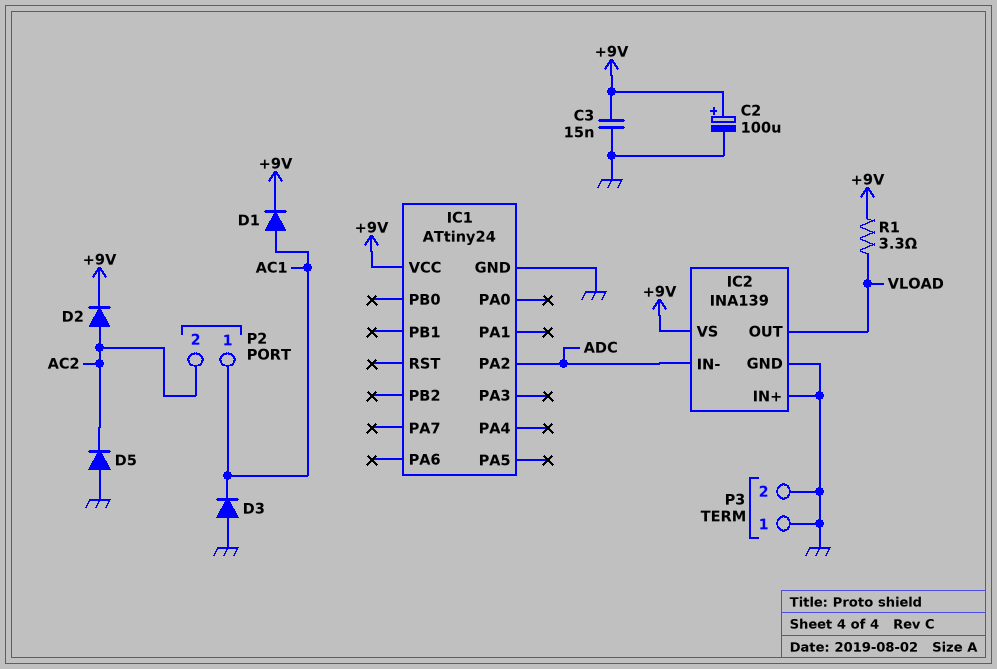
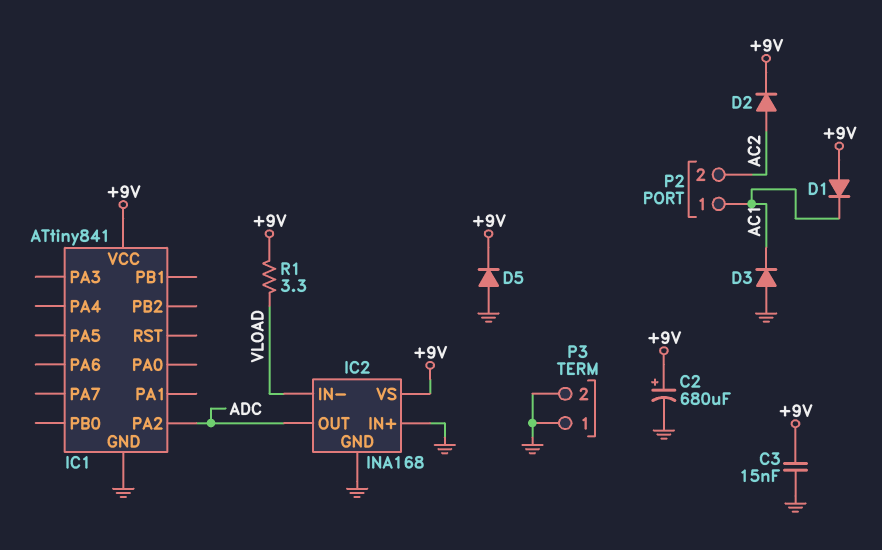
C2: 100uF (plus +9V, minus GND) -> 680uF (plus +9V, minus GND)
D1: diode (A AC1, K +9V) -> diode (A +9V, K AC1)
D5: diode (A GND, K AC2) -> diode (A GND, K +9V)
IC1: ATtiny24 -> ATtiny841
IC2: INA139 -> INA168
IC2 pin IN-: ADC -> VLOAD
IC2 pin OUT: VLOAD -> ADC

